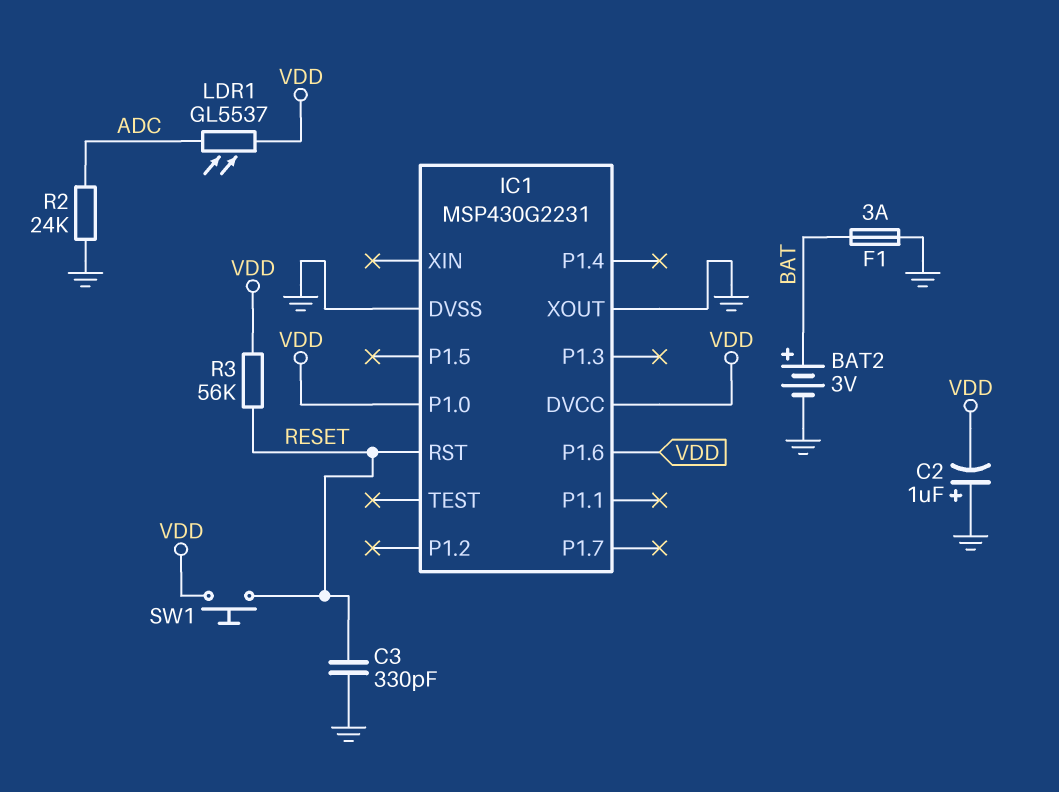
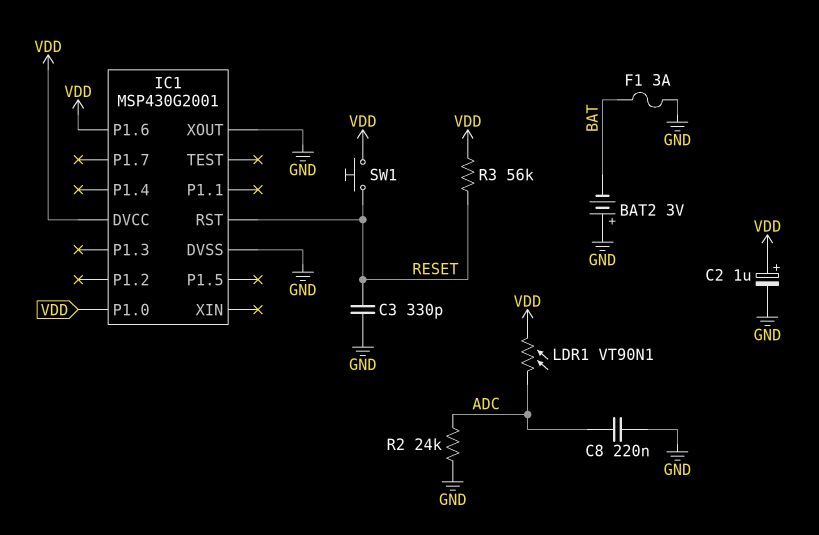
BAT2: 3V (plus BAT, minus GND) -> 3V (plus GND, minus BAT)
C2: 1uF (plus GND, minus VDD) -> 1uF (plus VDD, minus GND)
C8: none -> 220nF (ADC, GND)
IC1: MSP430G2231 -> MSP430G2001
LDR1: GL5537 (ADC, VDD) -> VT90N1 (ADC, VDD)

